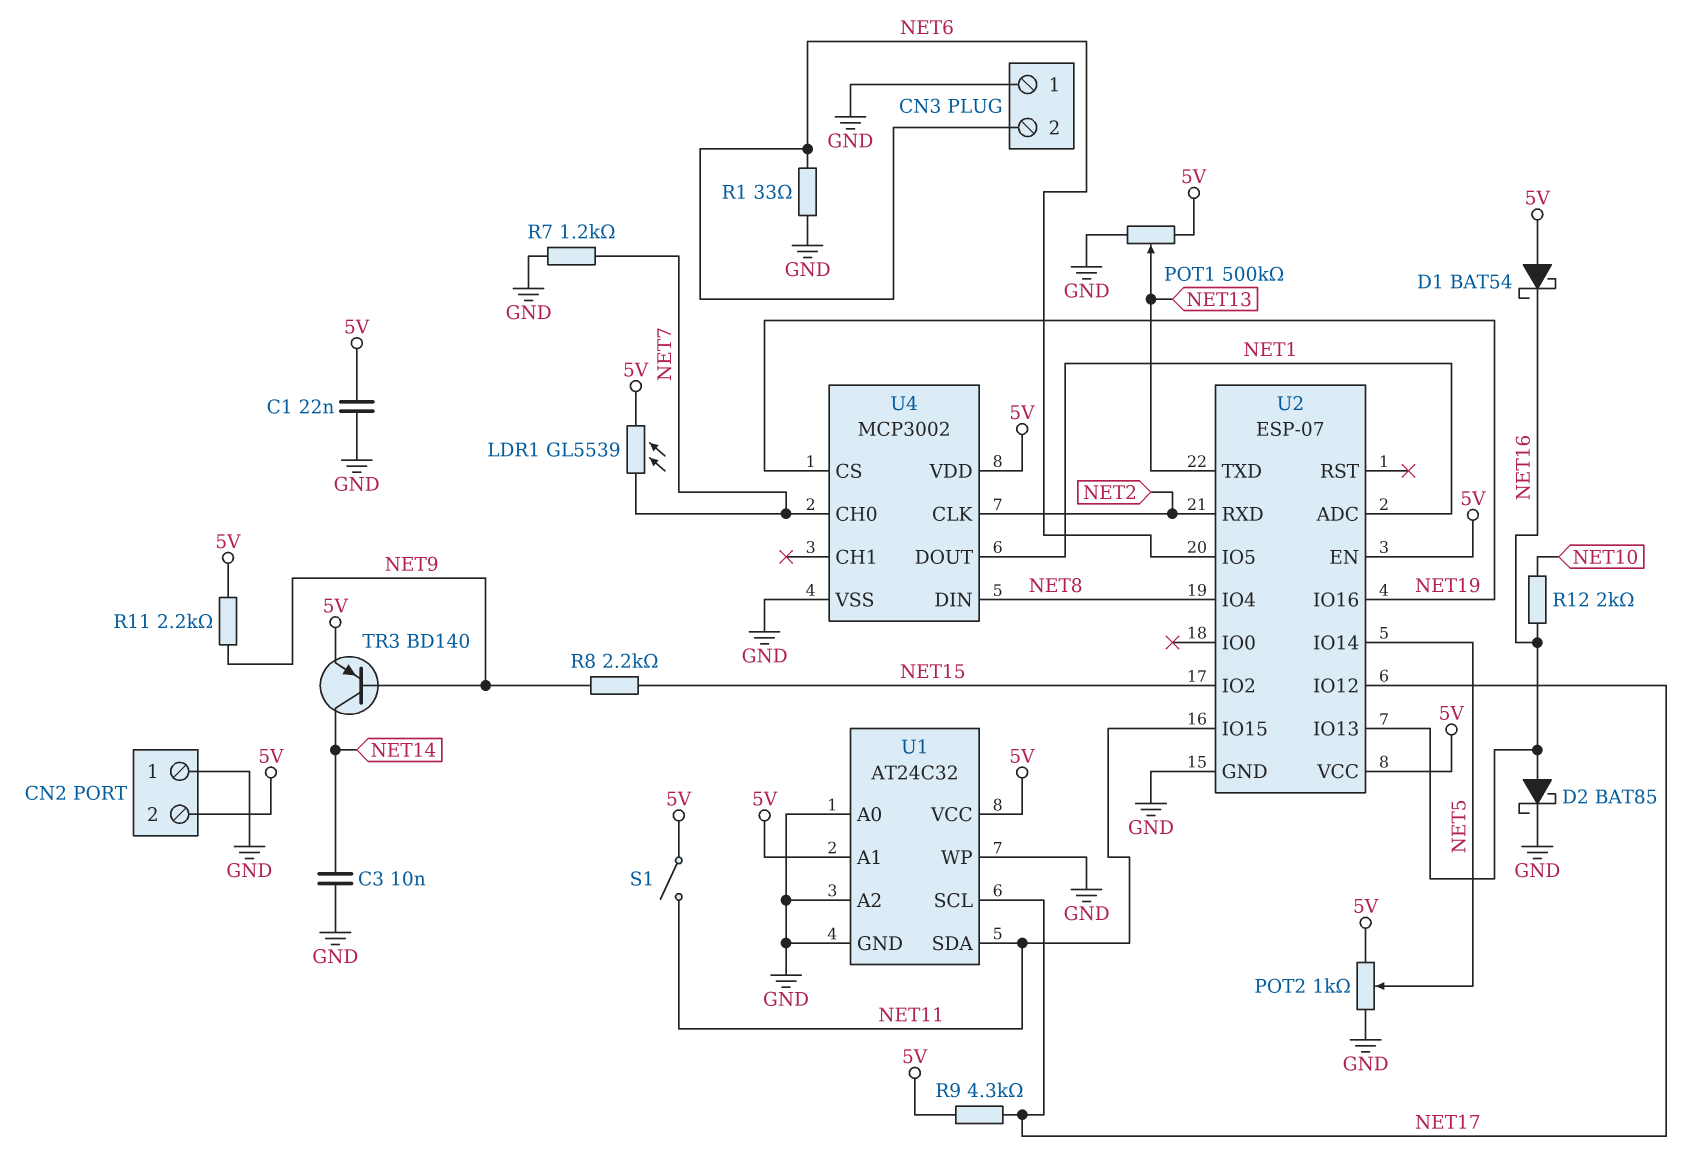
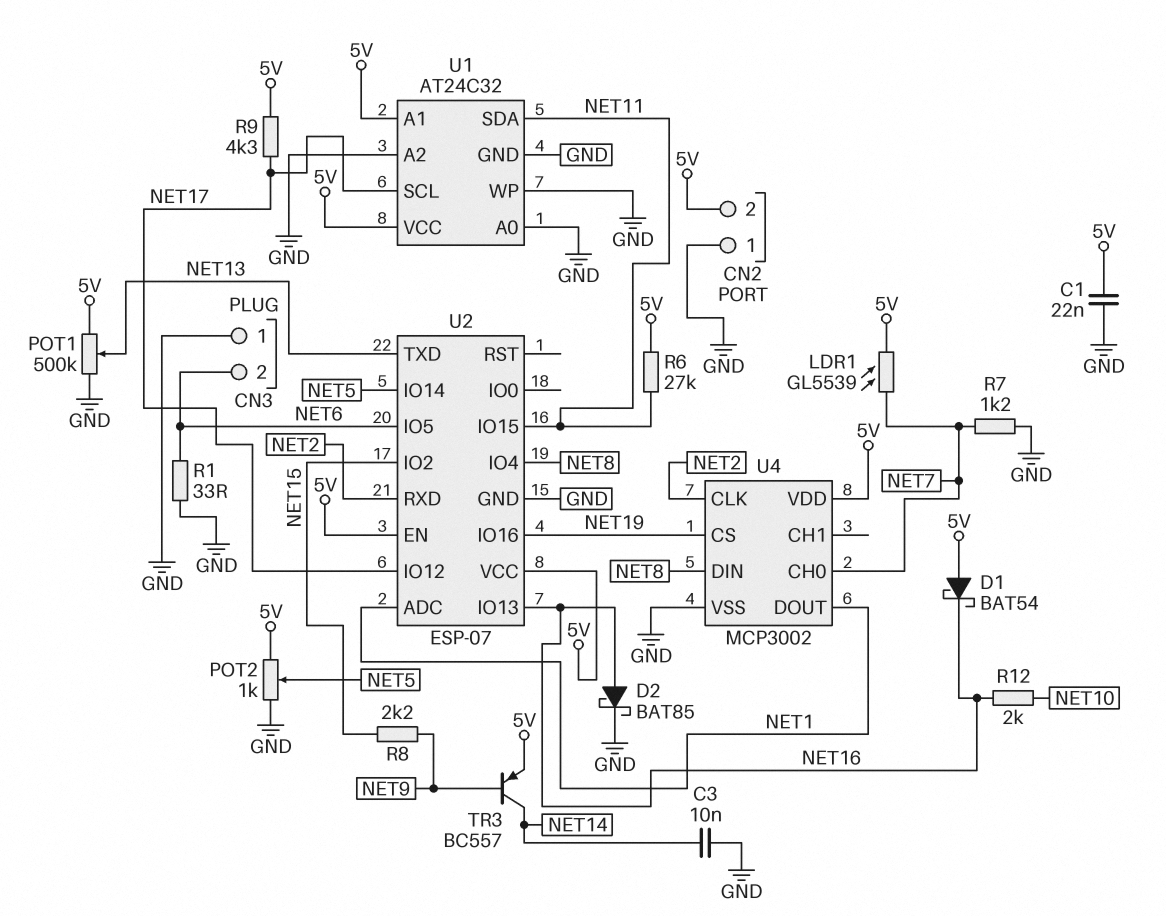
R6: none -> 27k (5V, NET11)
R11: 2.2k (5V, NET9) -> none
S1: switch (5V, NET11) -> none
TR3: PNP BD140 (B NET9, C NET14, E 5V) -> PNP BC557 (B NET9, C NET14, E 5V)

